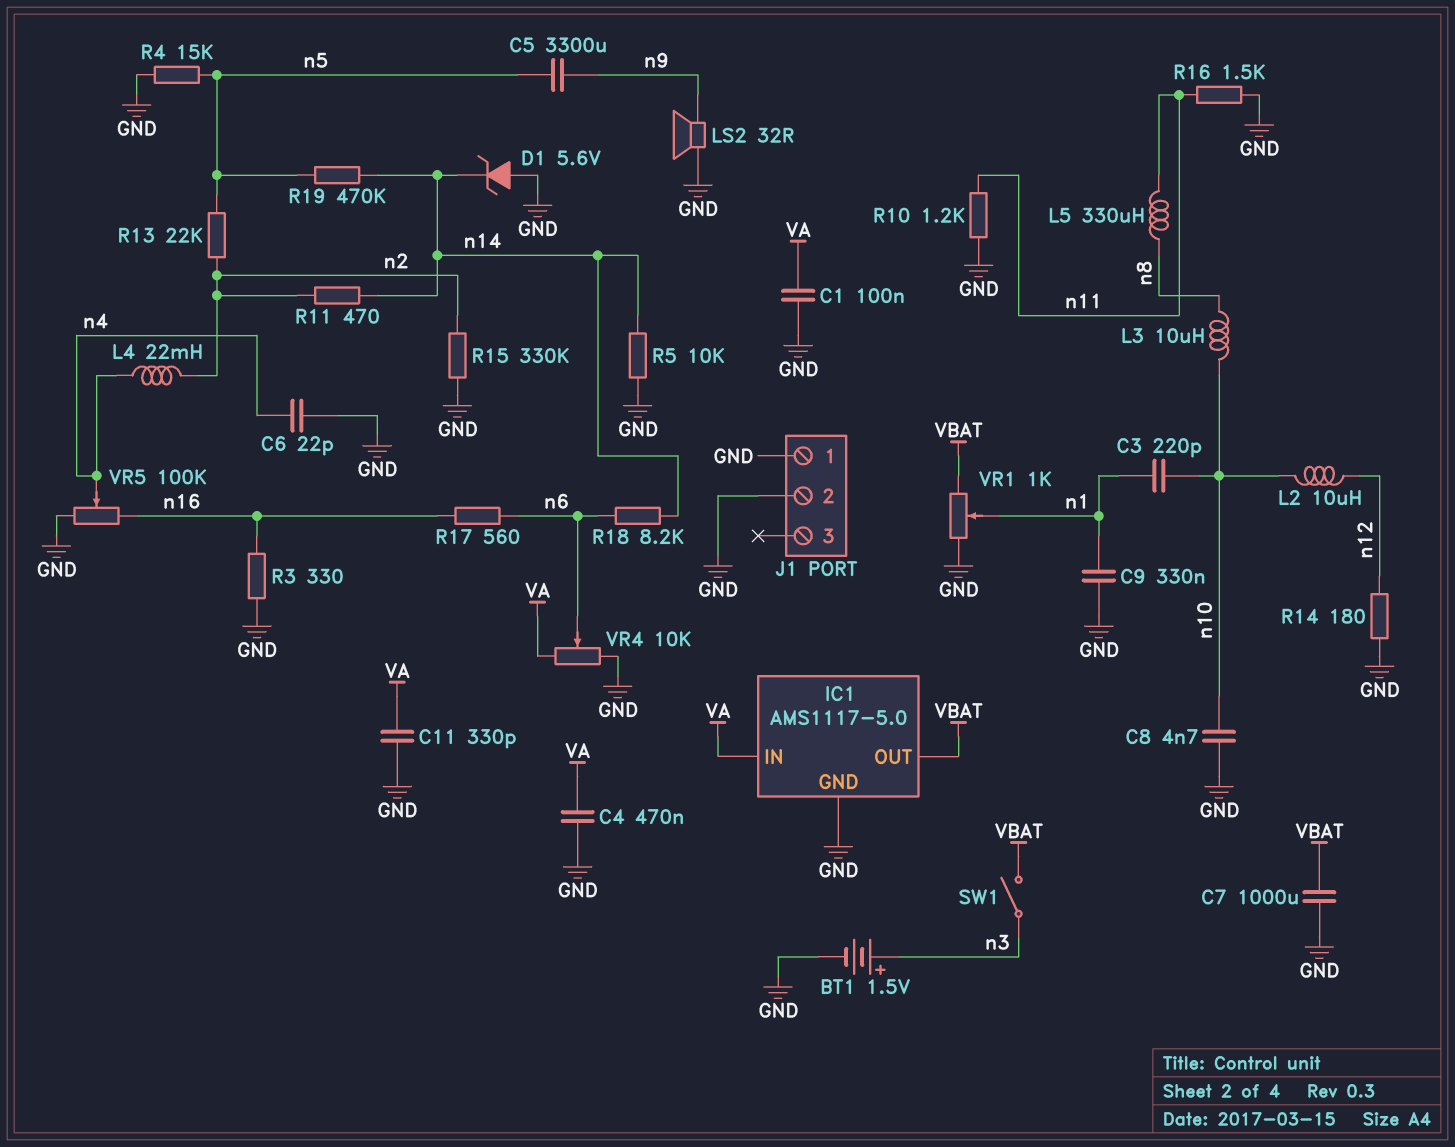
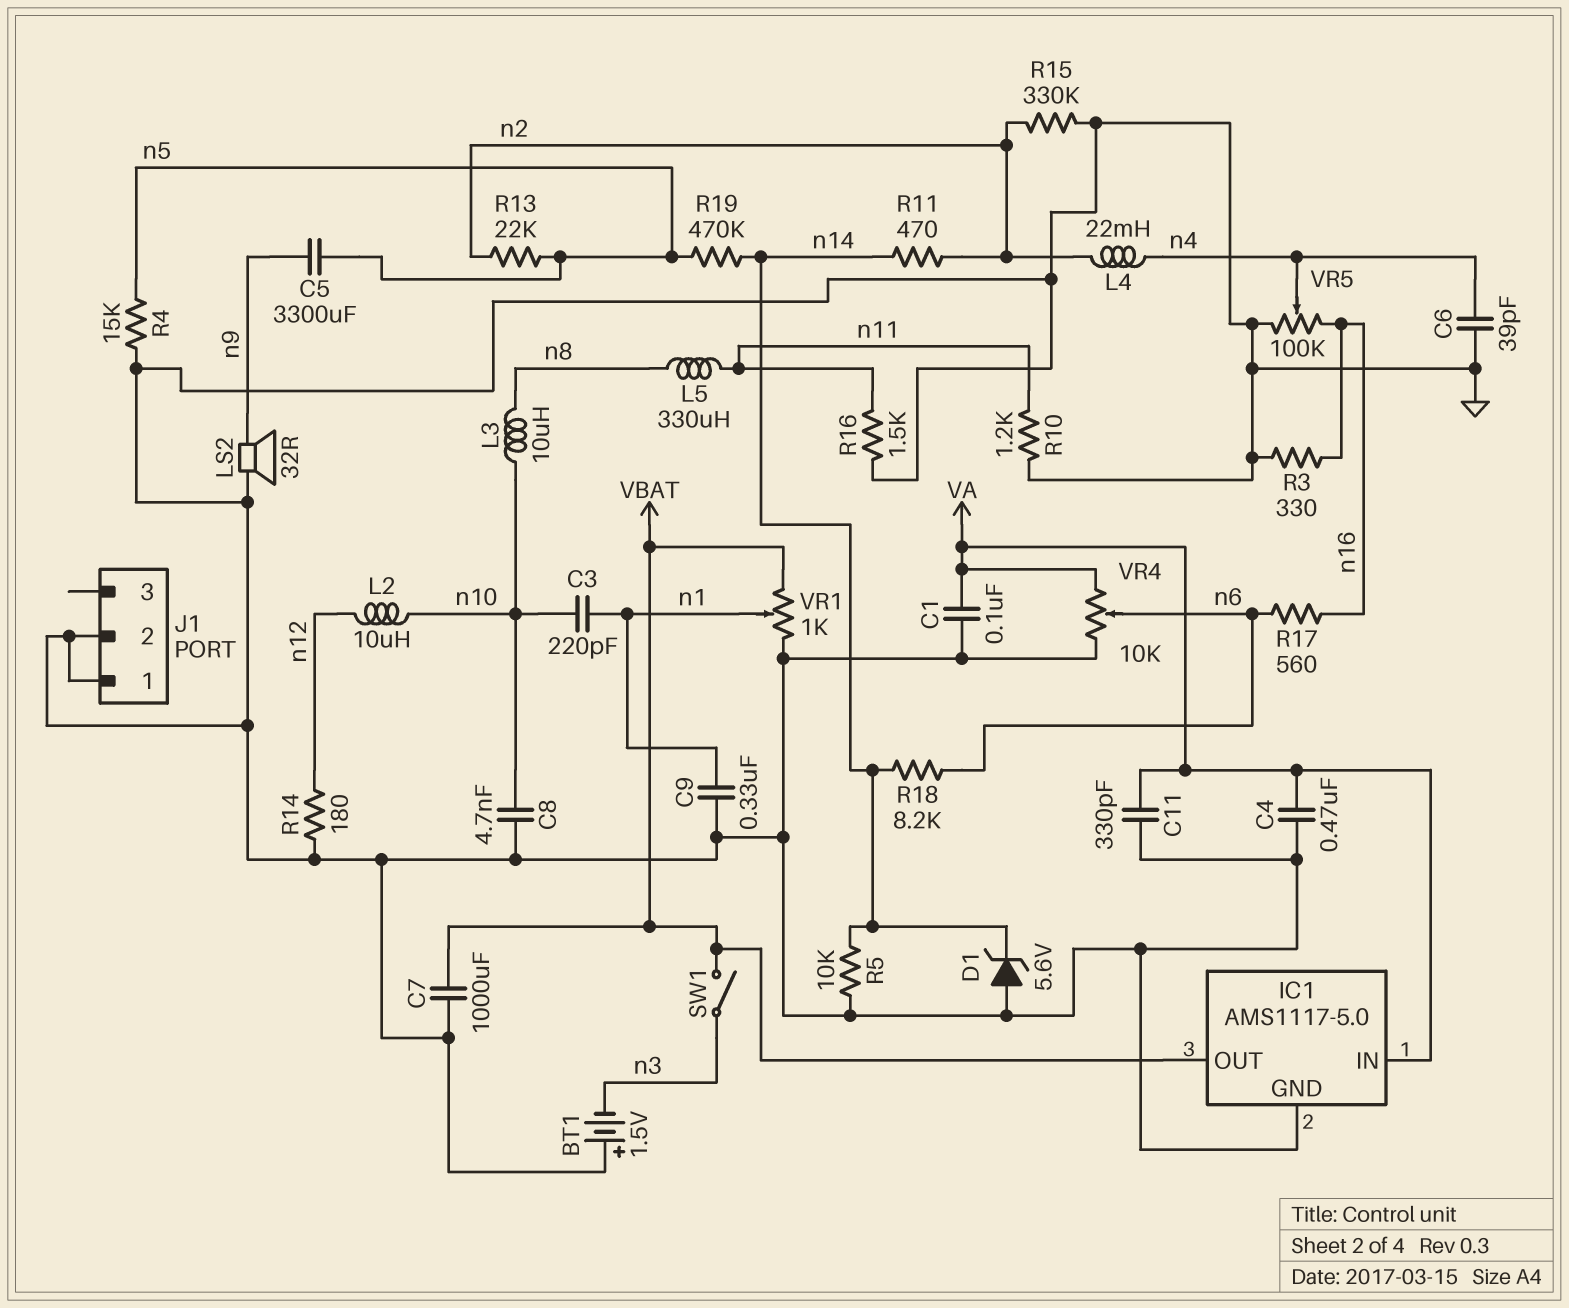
BT1: 1.5V (plus n3, minus GND) -> 1.5V (plus GND, minus n3)
C6: 22pF (GND, n4) -> 39pF (GND, n4)

